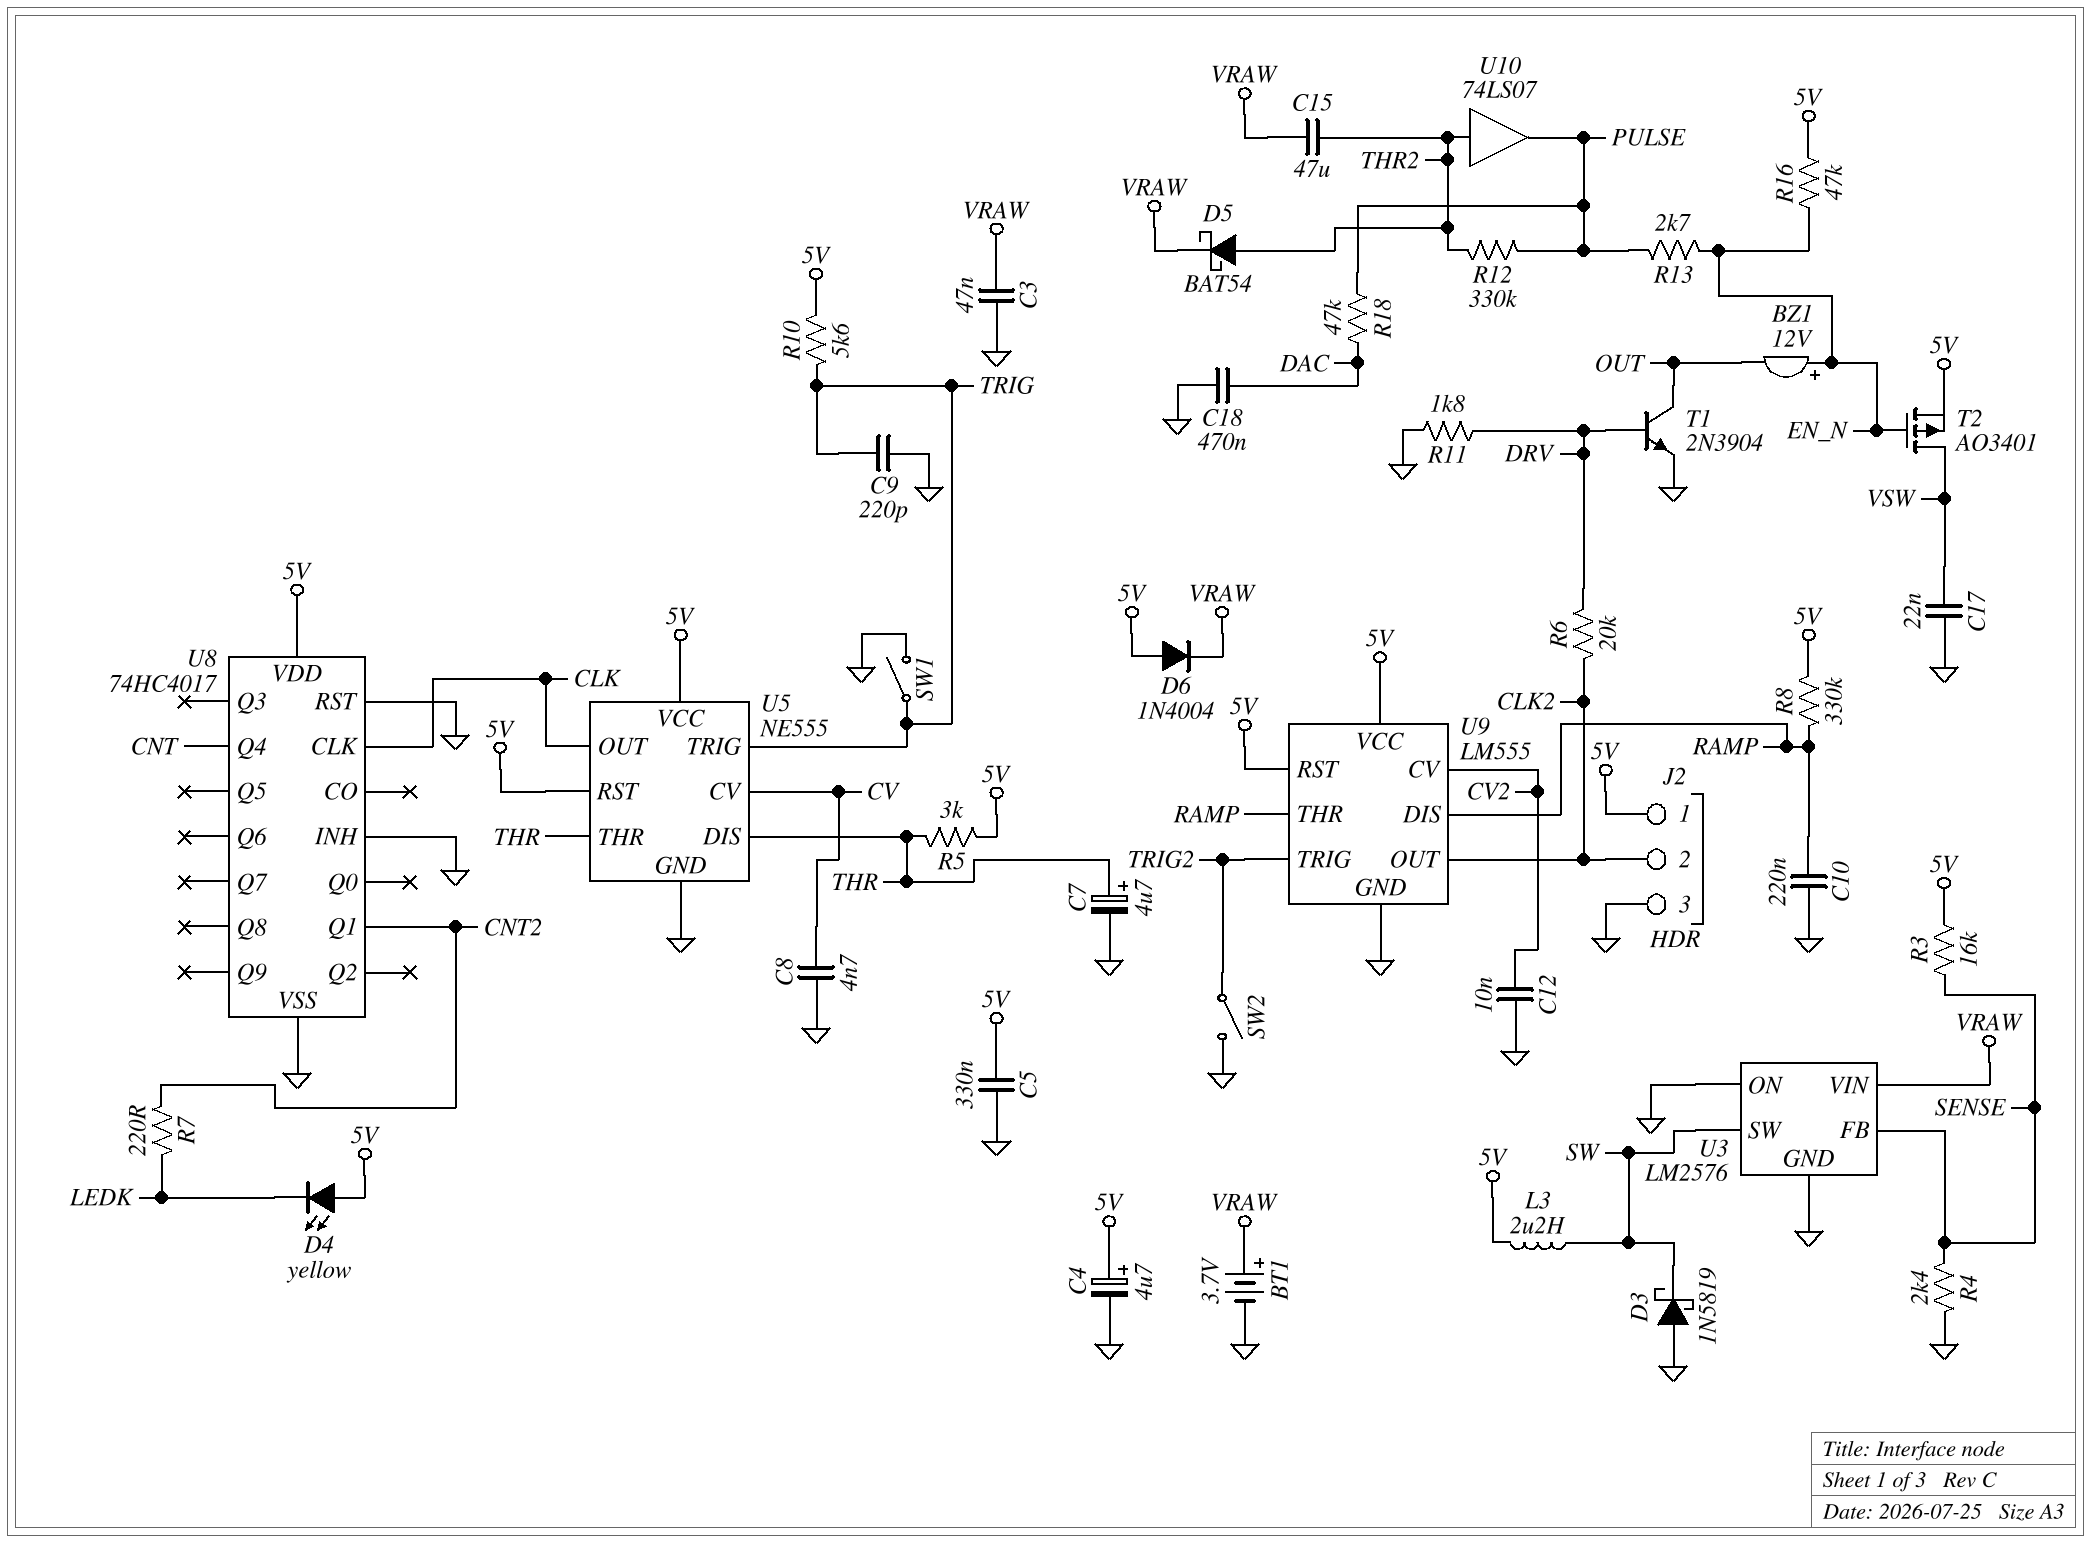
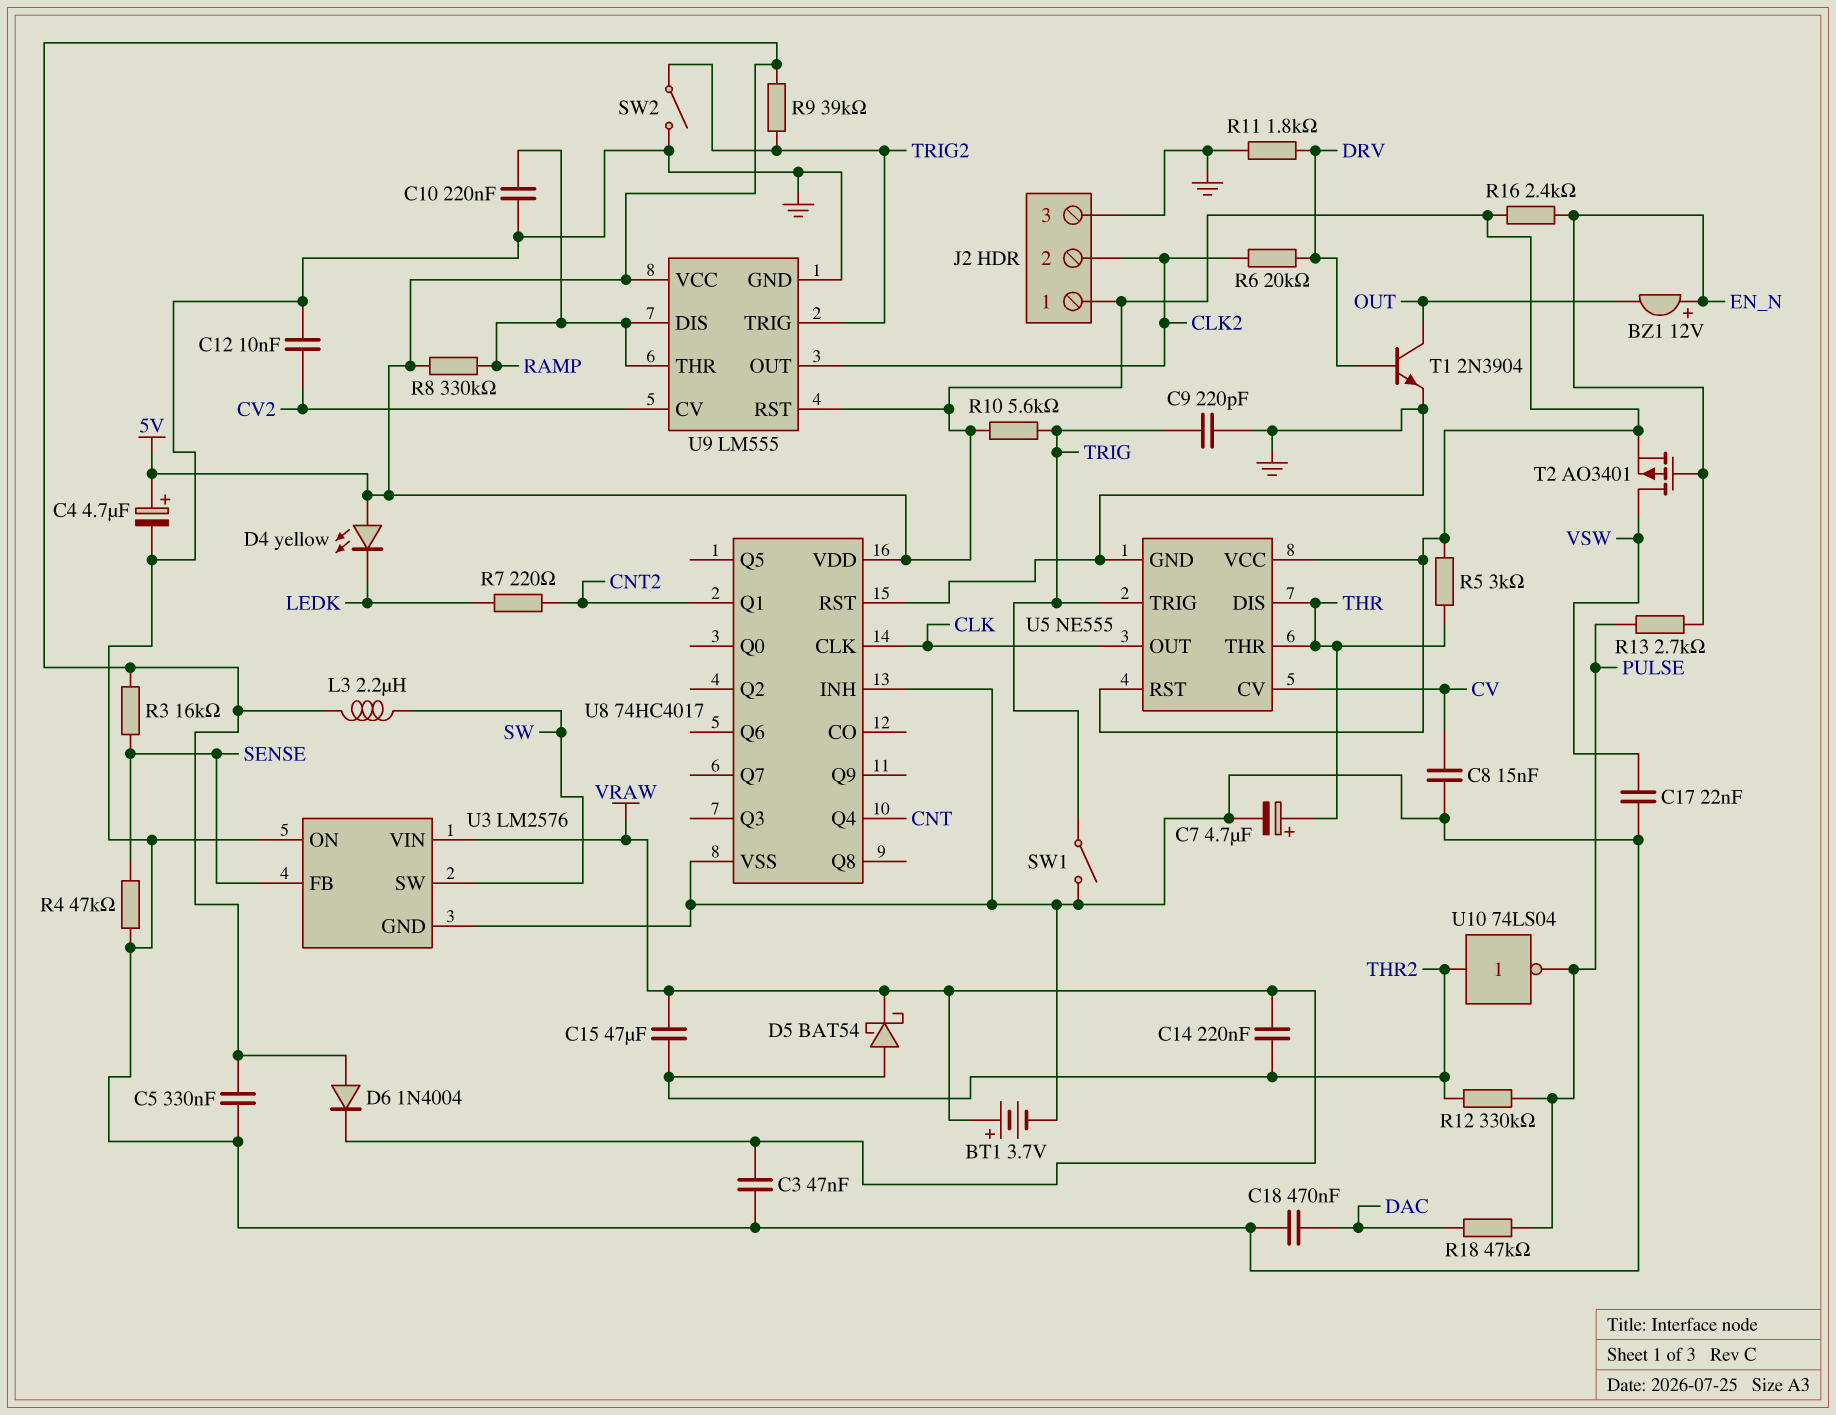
C8: 4.7nF (CV, GND) -> 15nF (CV, GND)
C14: none -> 220nF (THR2, VRAW)
D3: schottky 1N5819 (A GND, K SW) -> none
R4: 2.4k (GND, SENSE) -> 47k (GND, SENSE)
R9: none -> 39k (5V, TRIG2)
R16: 47k (5V, EN_N) -> 2.4k (5V, EN_N)
U10: buffer 74LS07 (in THR2, out PULSE) -> NOT 74LS04 (in THR2, out PULSE)

